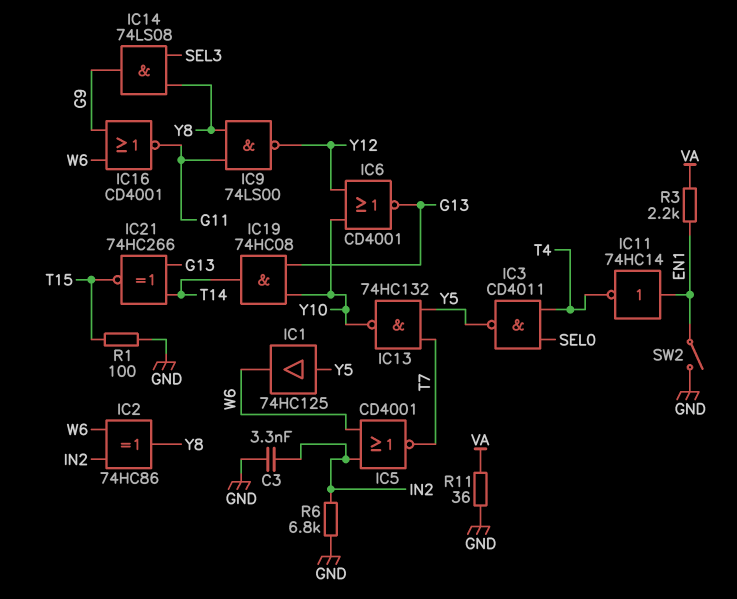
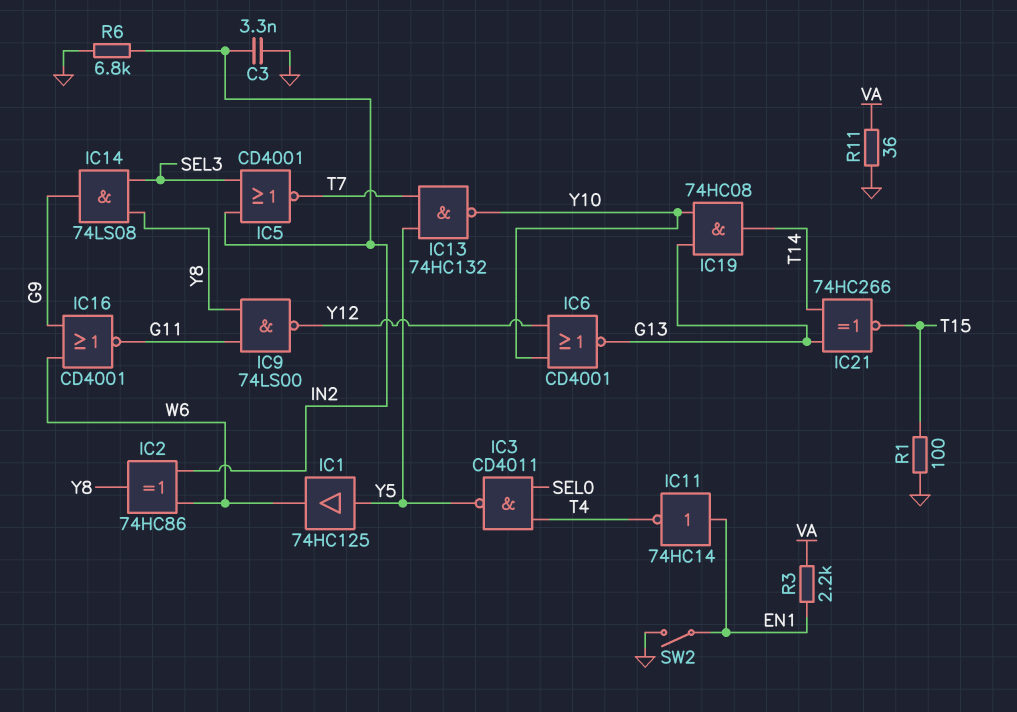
IC5: NOR CD4001 (in IN2, in W6, out T7) -> NOR CD4001 (in IN2, in SEL3, out T7)

